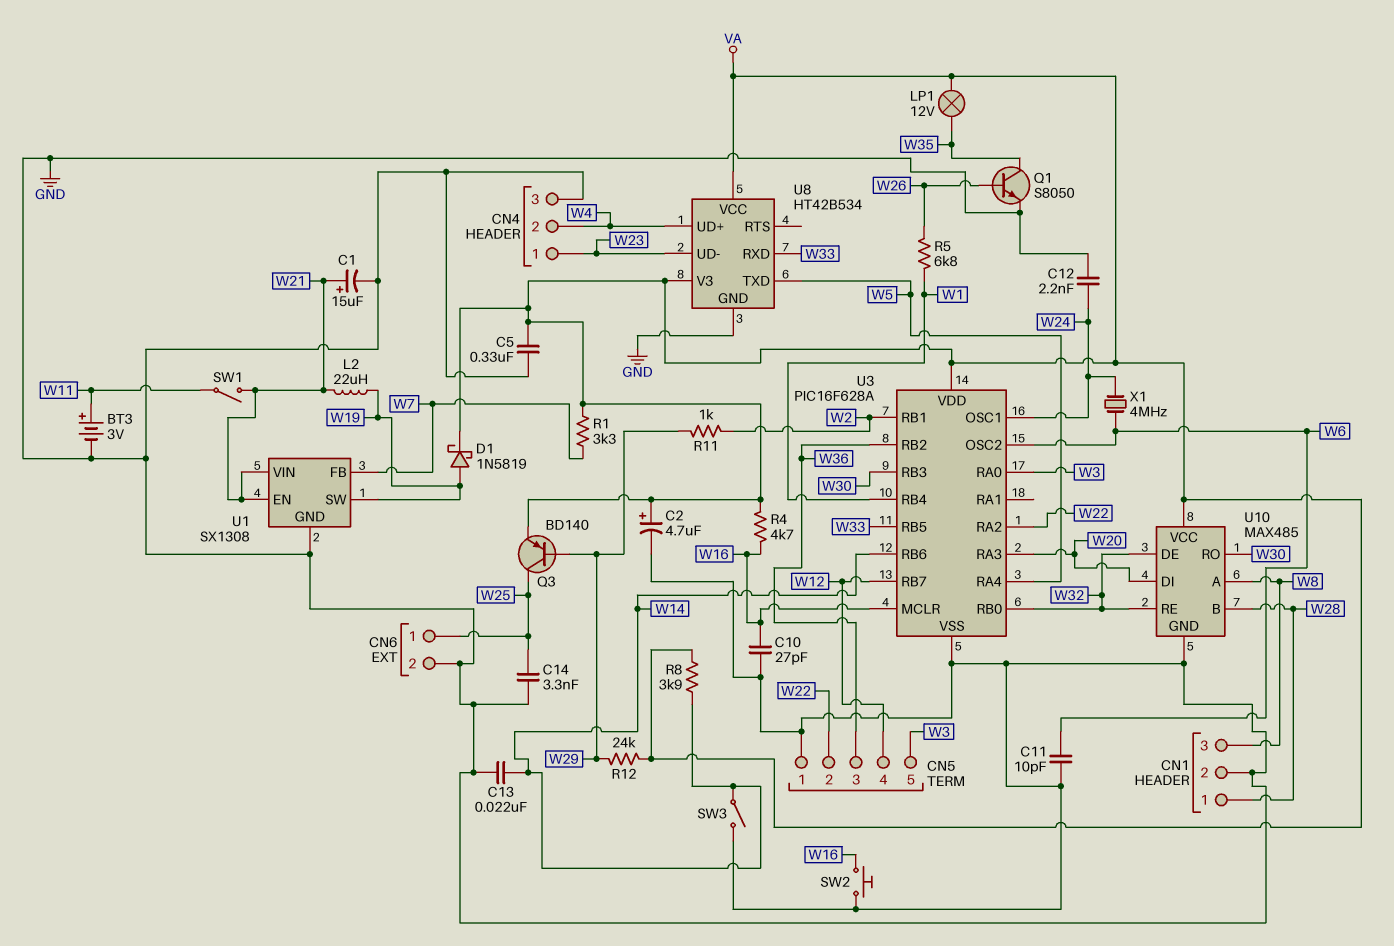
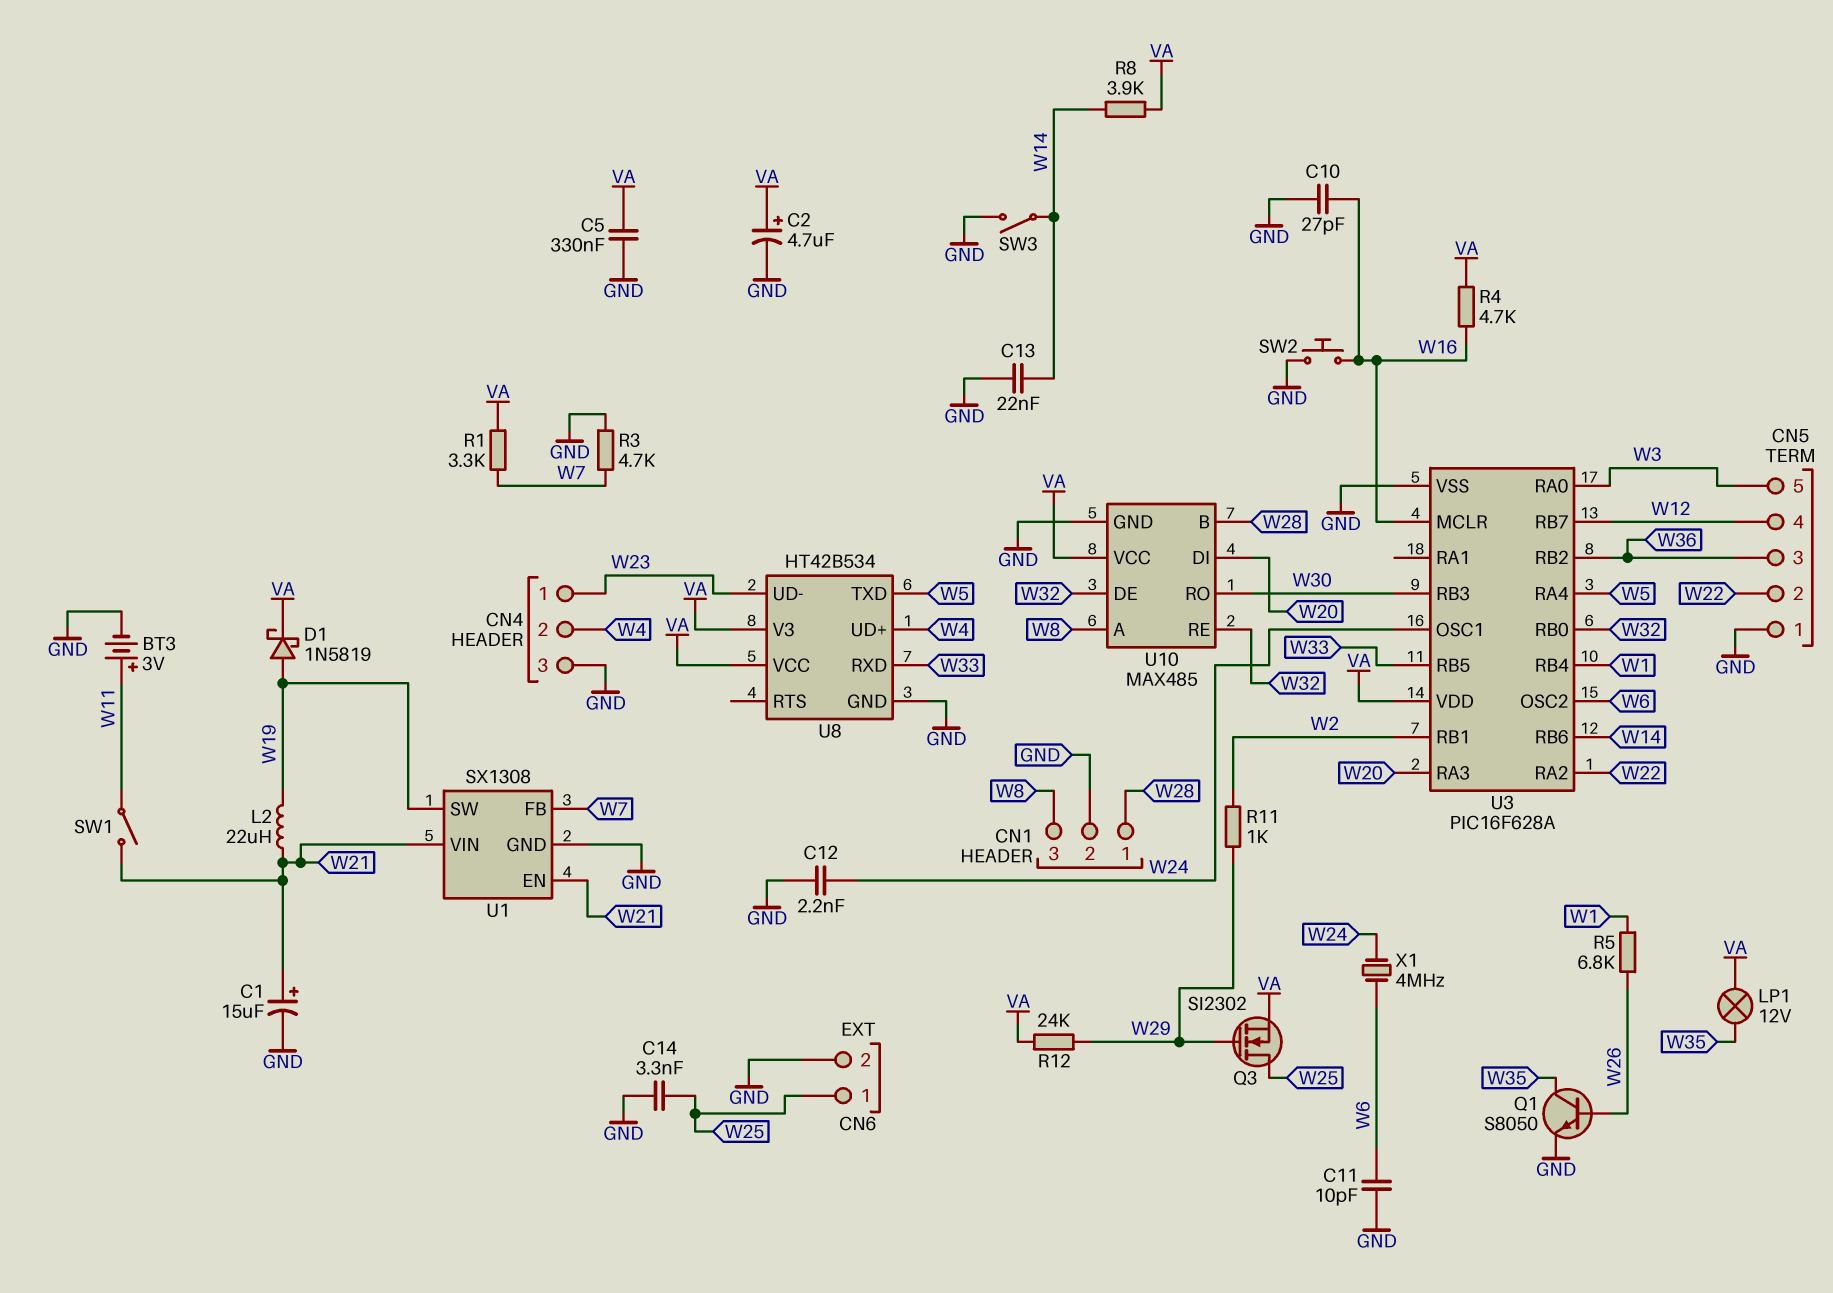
Q3: PNP BD140 (B W29, C W25, E VA) -> NMOS SI2302 (G W29, D W25, S VA)
R3: none -> 4.7k (GND, W7)

